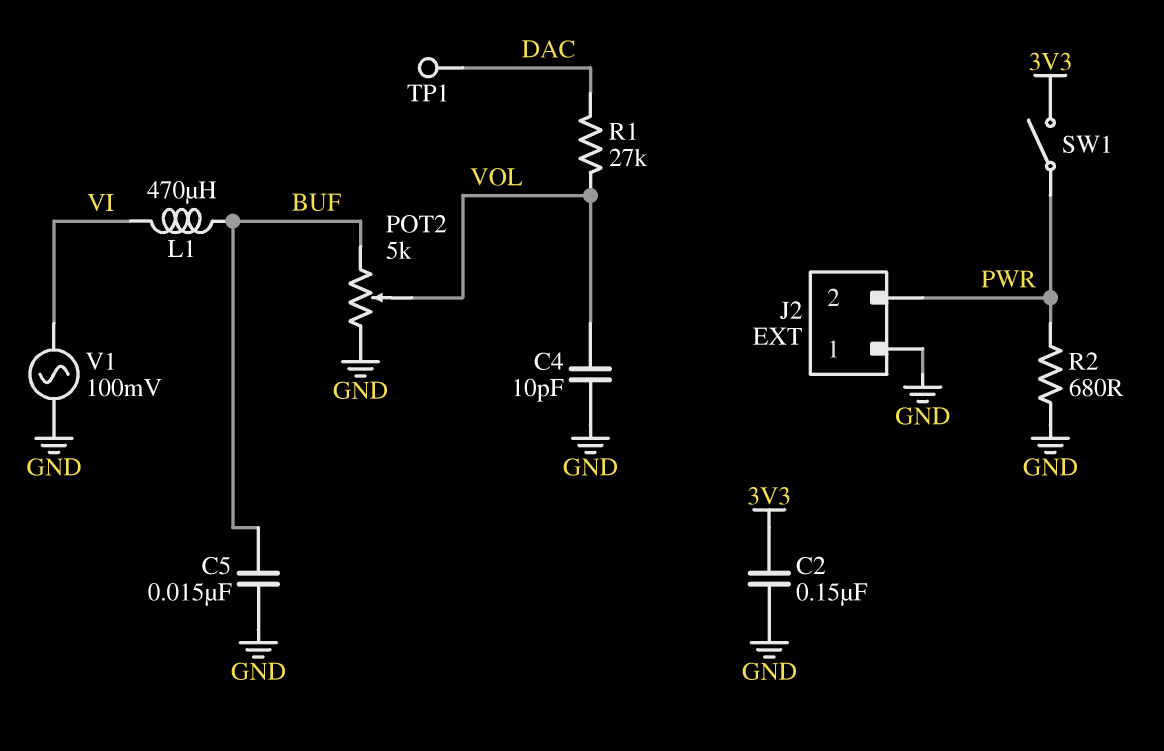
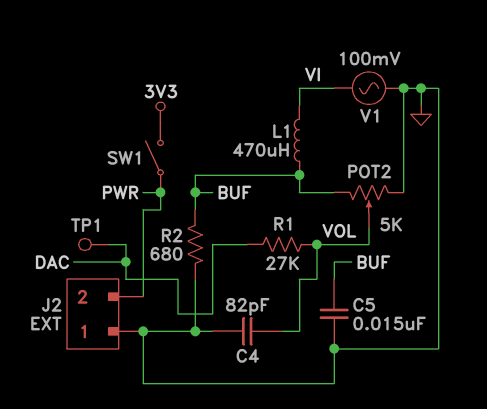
C2: 150nF (3V3, GND) -> none
C4: 10pF (GND, VOL) -> 82pF (GND, VOL)
R2: 680 (GND, PWR) -> 680 (BUF, GND)

